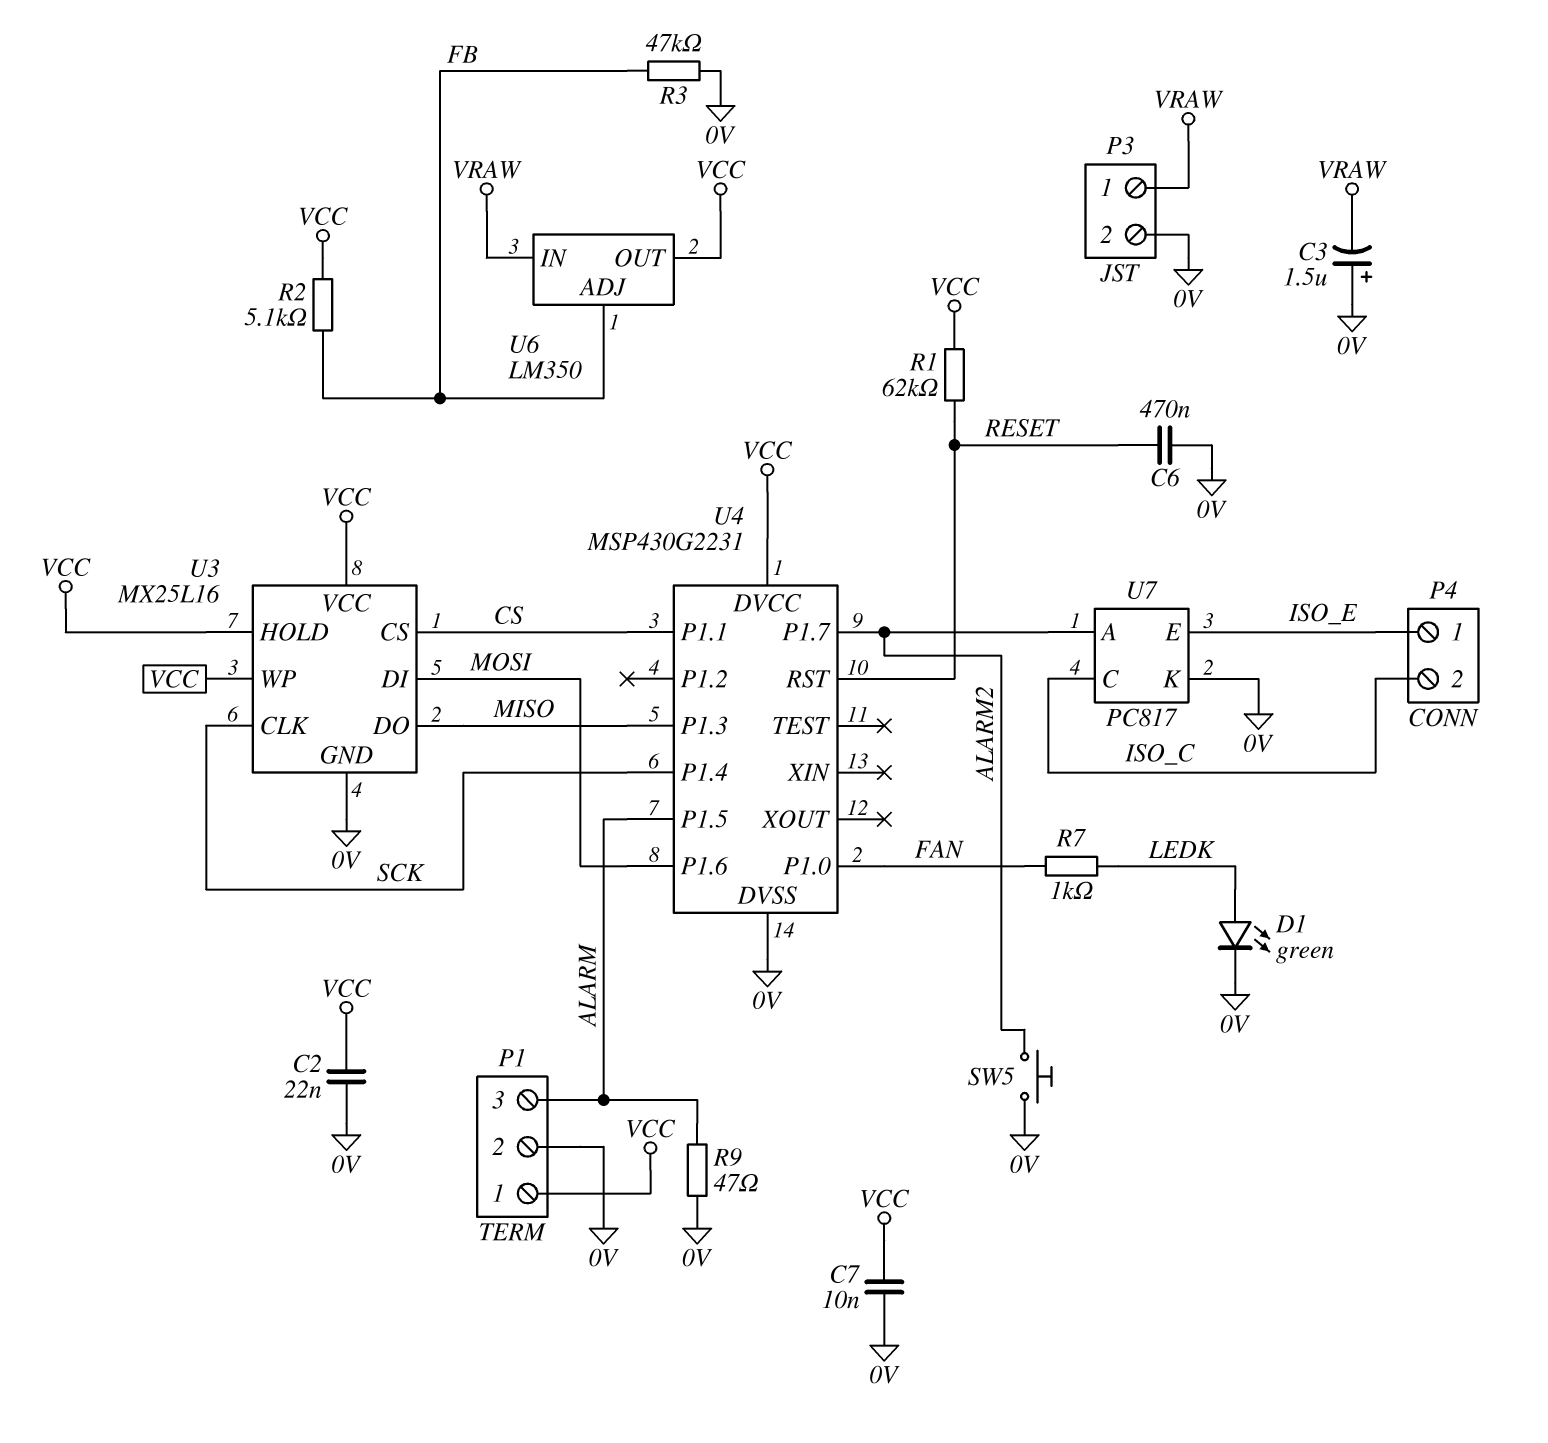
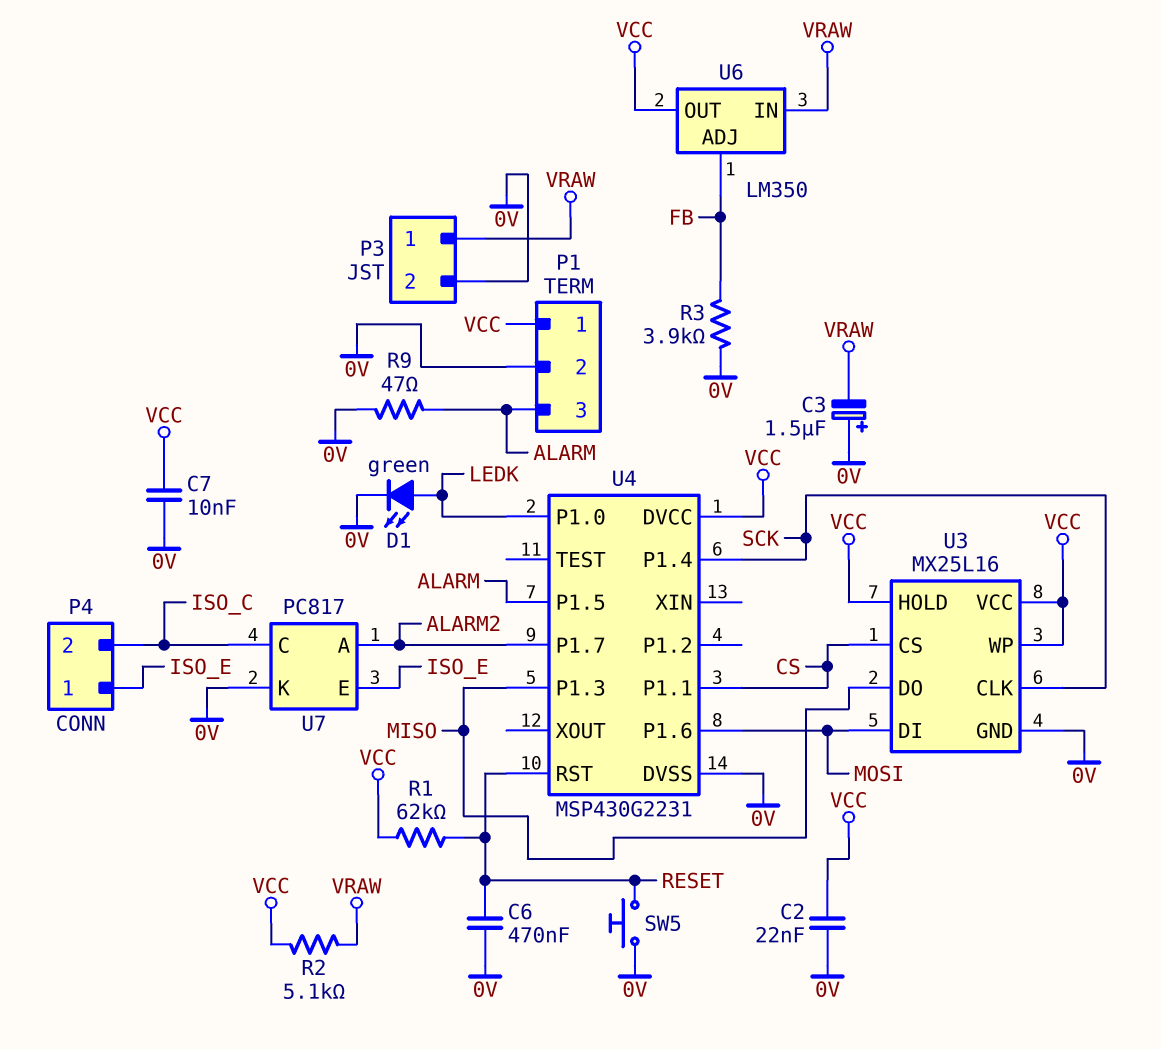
R2: 5.1k (FB, VCC) -> 5.1k (VCC, VRAW)
R3: 47k (0V, FB) -> 3.9k (0V, FB)
R7: 1k (FAN, LEDK) -> none
SW5: button (0V, ALARM2) -> button (0V, RESET)
U4 pin P1.0: FAN -> LEDK

